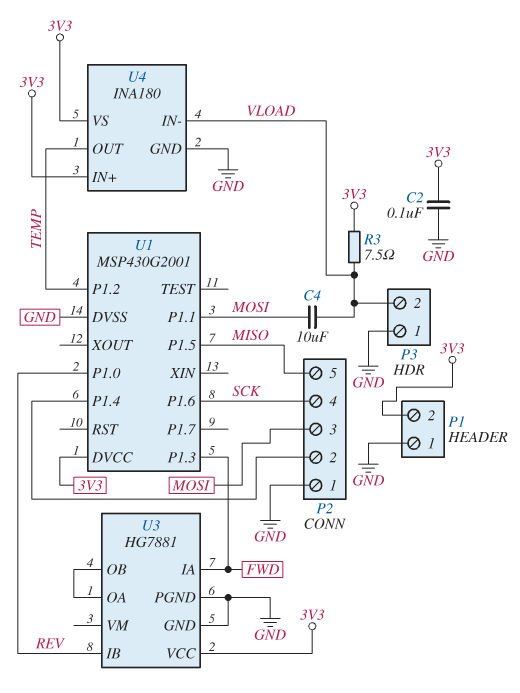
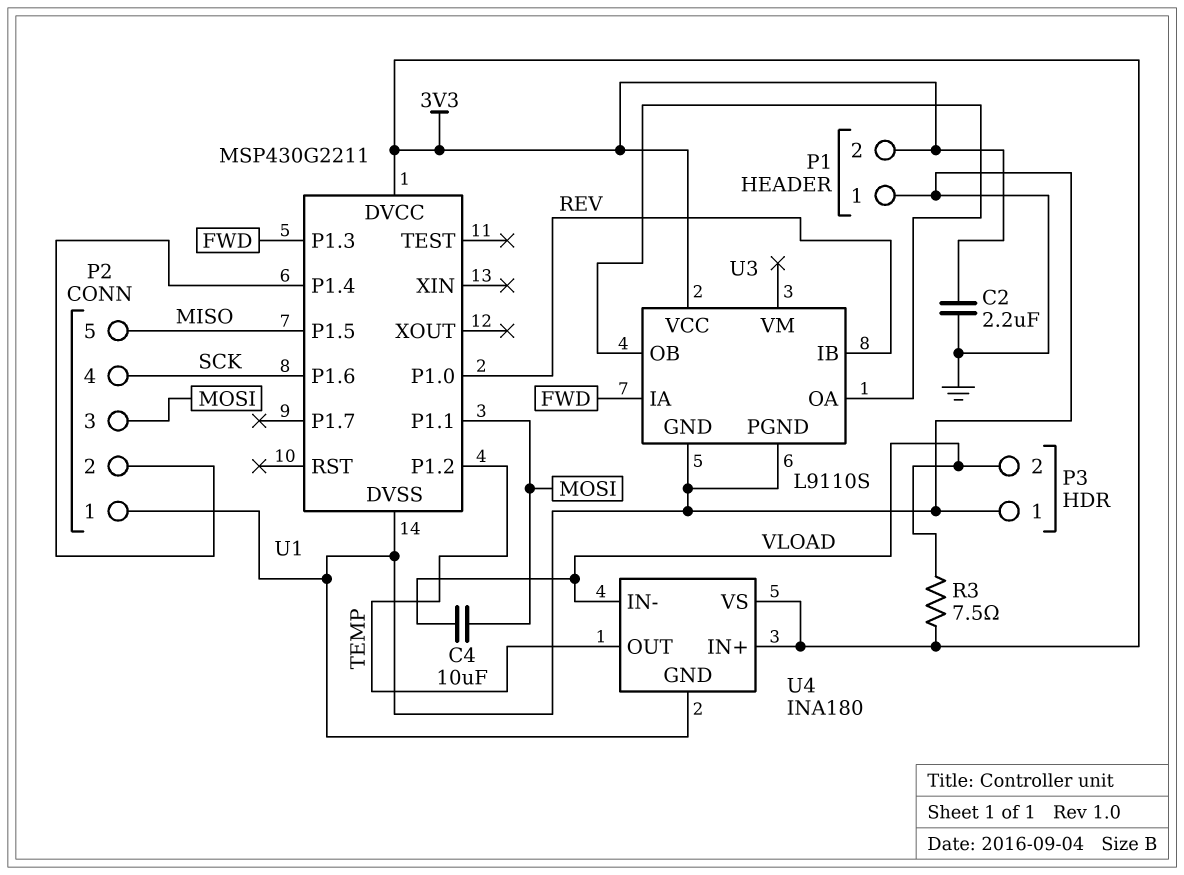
C2: 100nF (3V3, GND) -> 2.2uF (3V3, GND)
U1: MSP430G2001 -> MSP430G2211
U3: HG7881 -> L9110S

